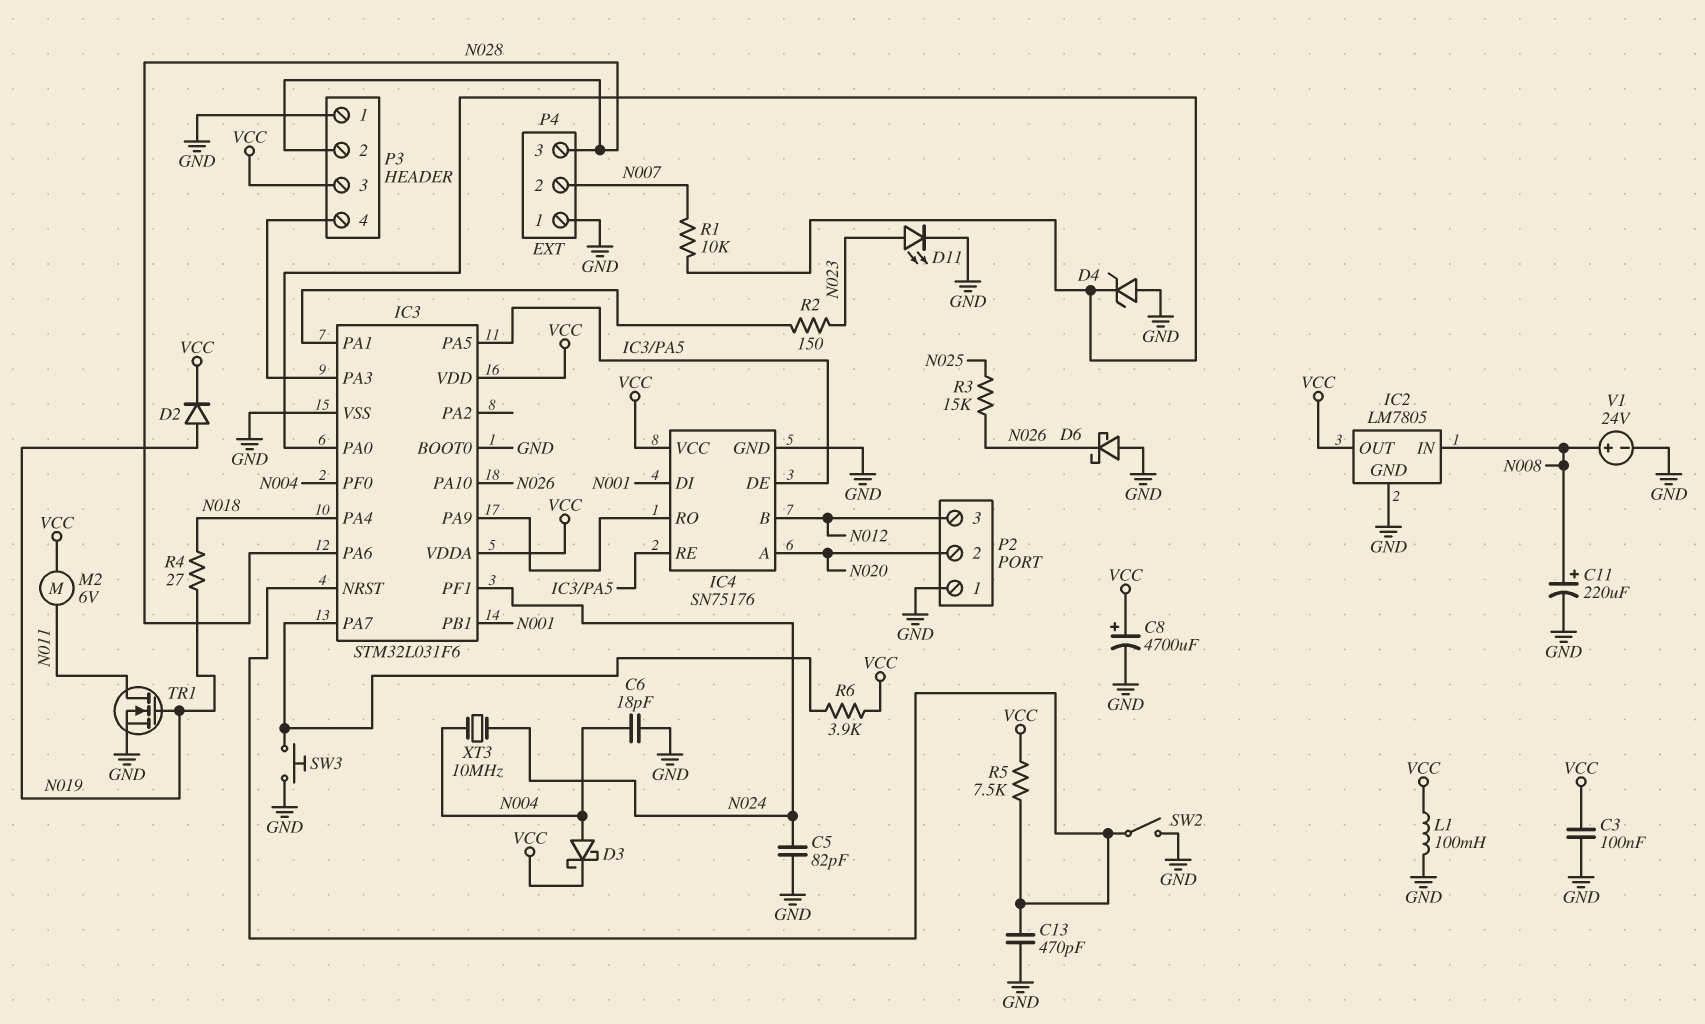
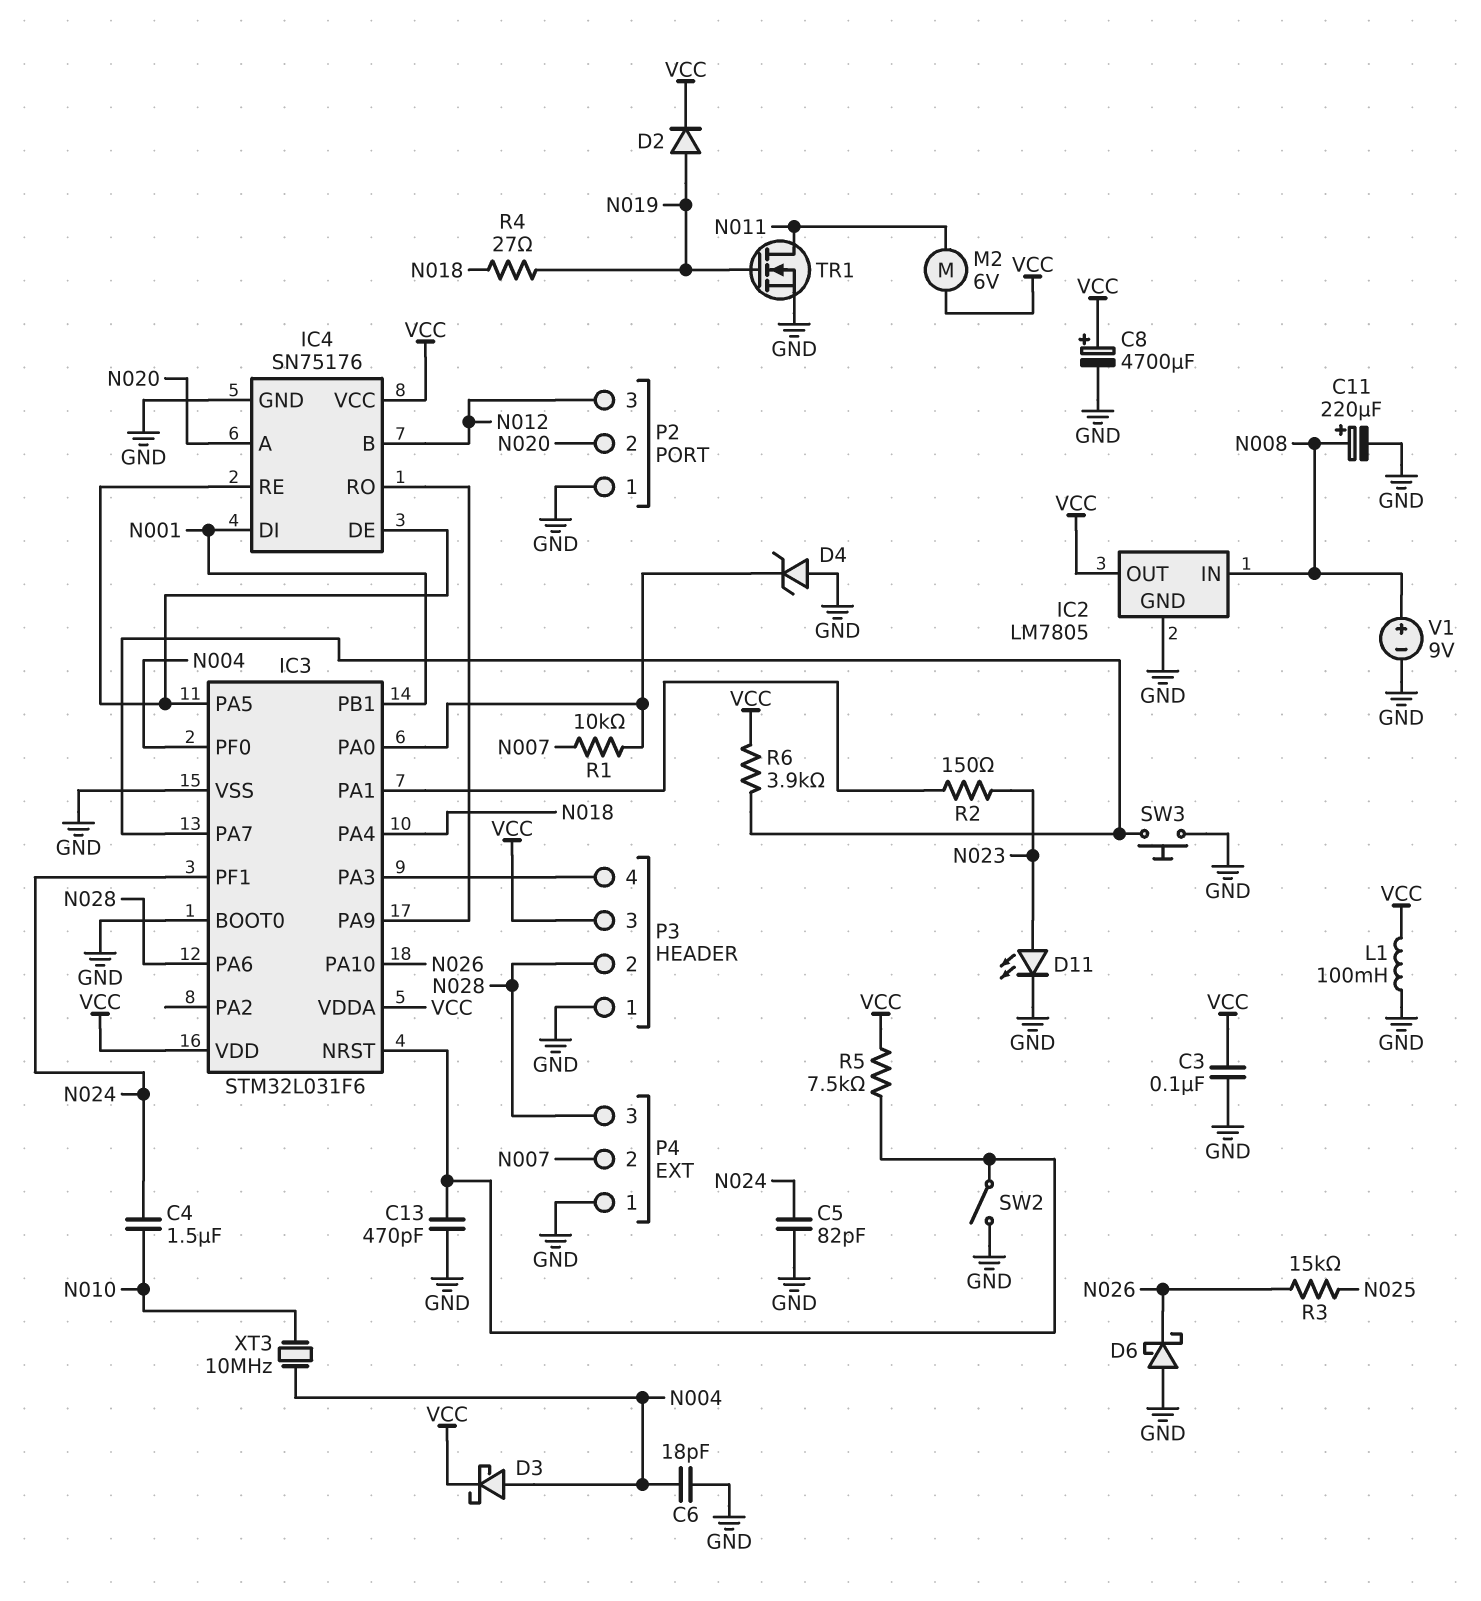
C4: none -> 1.5uF (N010, N024)
V1: 24V (plus N008, minus GND) -> 9V (plus N008, minus GND)
XT3: 10MHz (N004, N024) -> 10MHz (N004, N010)

